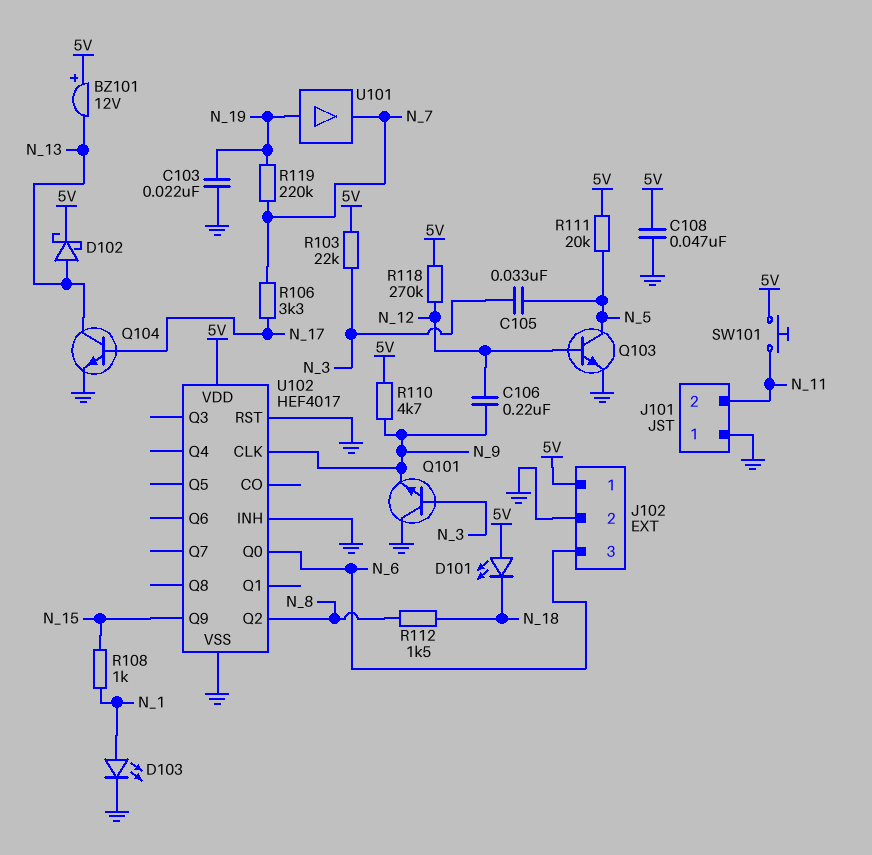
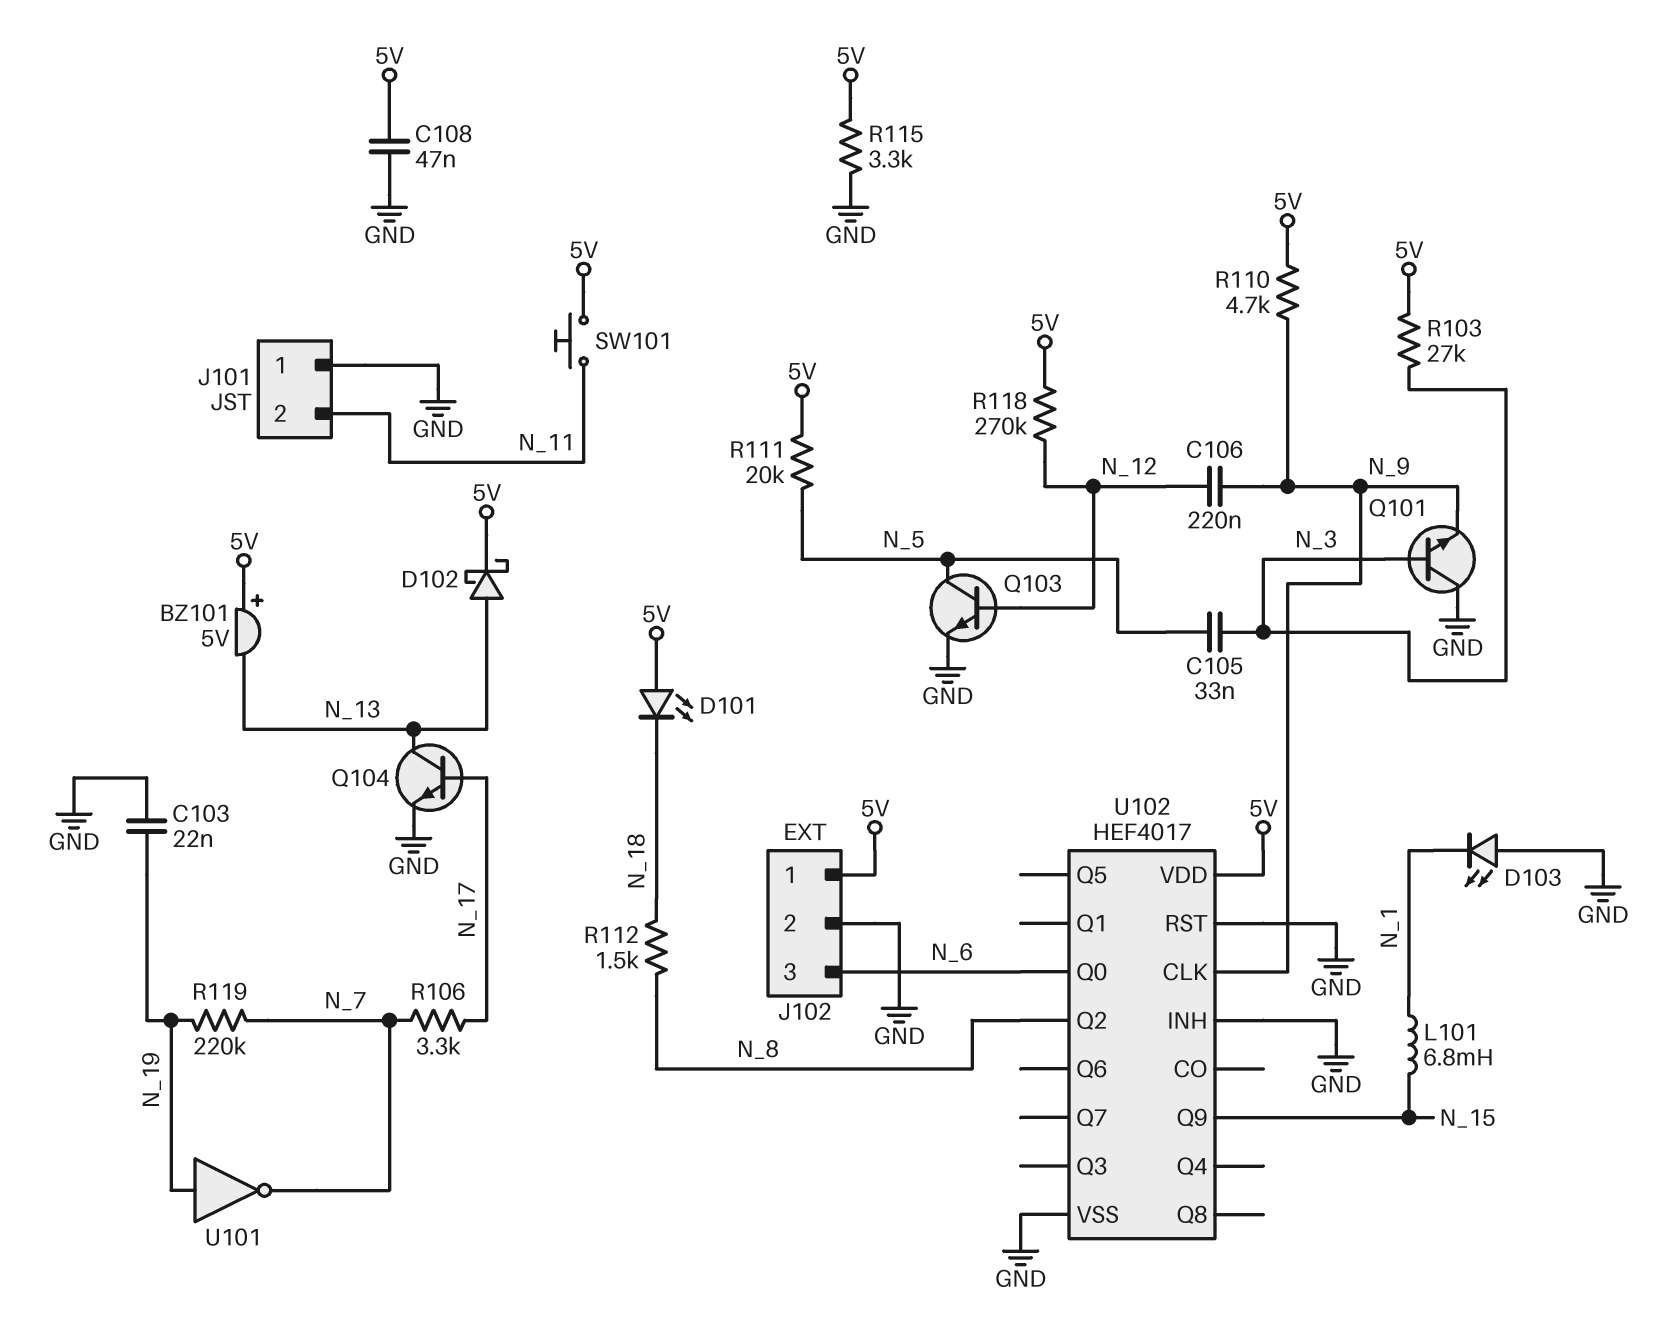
BZ101: buzzer 12V (plus 5V, minus N_13) -> buzzer 5V (plus 5V, minus N_13)
D103: LED (A N_1, K GND) -> LED (A GND, K N_1)
L101: none -> 6.8mH (N_1, N_15)
R103: 22k (5V, N_3) -> 27k (5V, N_3)
R108: 1k (N_1, N_15) -> none
R115: none -> 3.3k (5V, GND)
U101: buffer (in N_19, out N_7) -> NOT (in N_19, out N_7)

